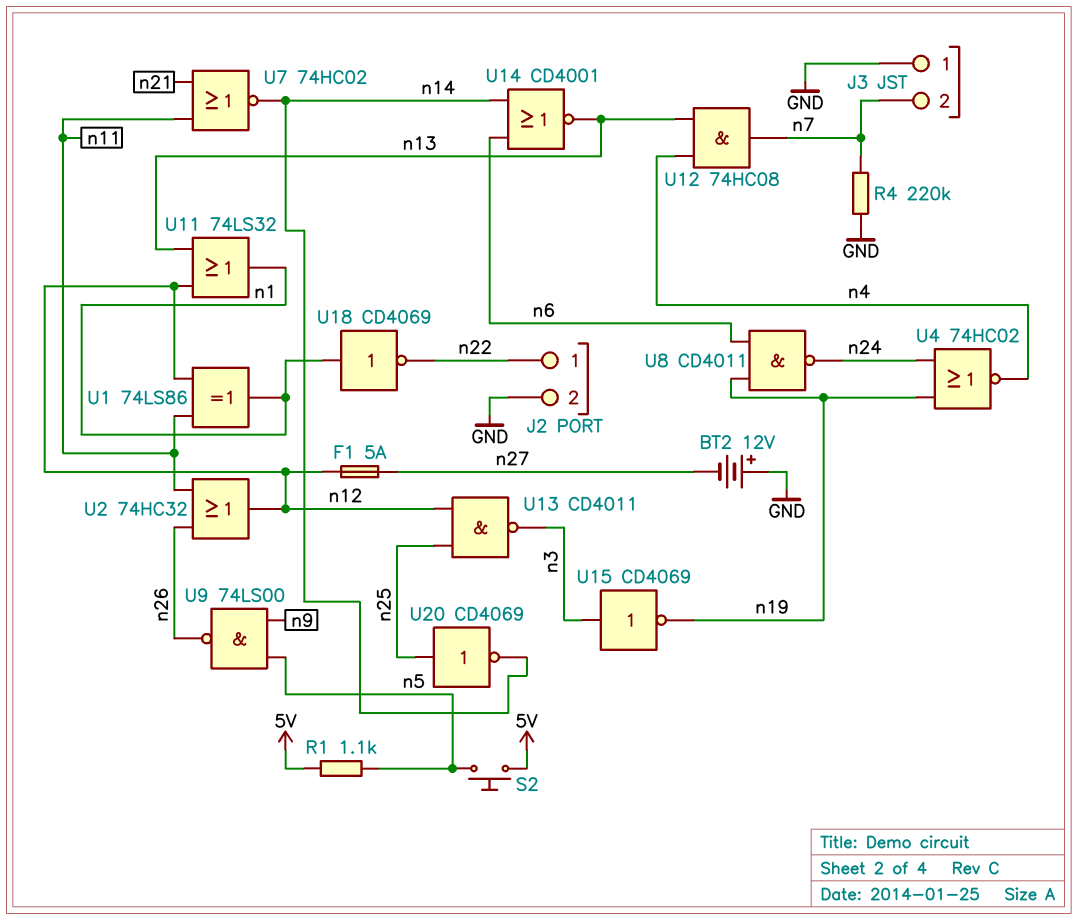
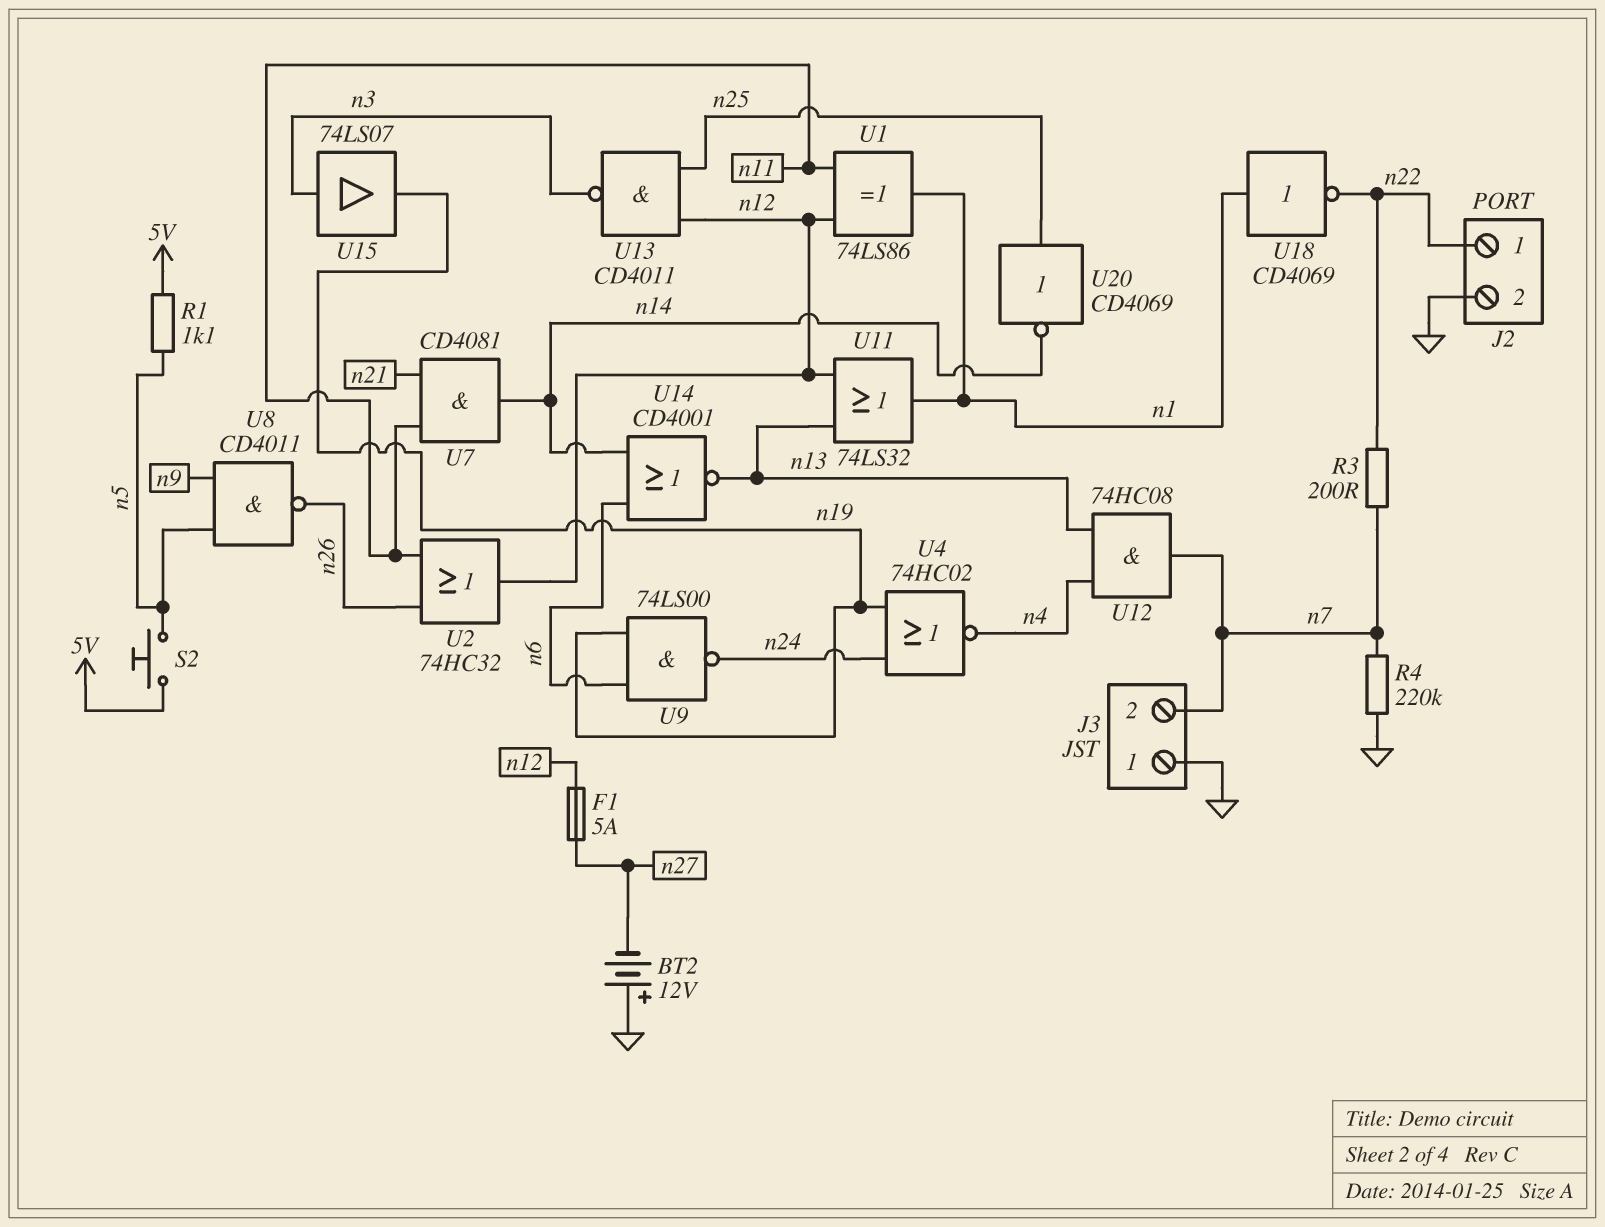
R3: none -> 200 (n7, n22)
U7: NOR 74HC02 (in n11, in n21, out n14) -> AND CD4081 (in n11, in n21, out n14)
U8: NAND CD4011 (in n6, in n19, out n24) -> NAND CD4011 (in n5, in n9, out n26)
U9: NAND 74LS00 (in n5, in n9, out n26) -> NAND 74LS00 (in n6, in n19, out n24)
U15: NOT CD4069 (in n3, out n19) -> buffer 74LS07 (in n3, out n19)

